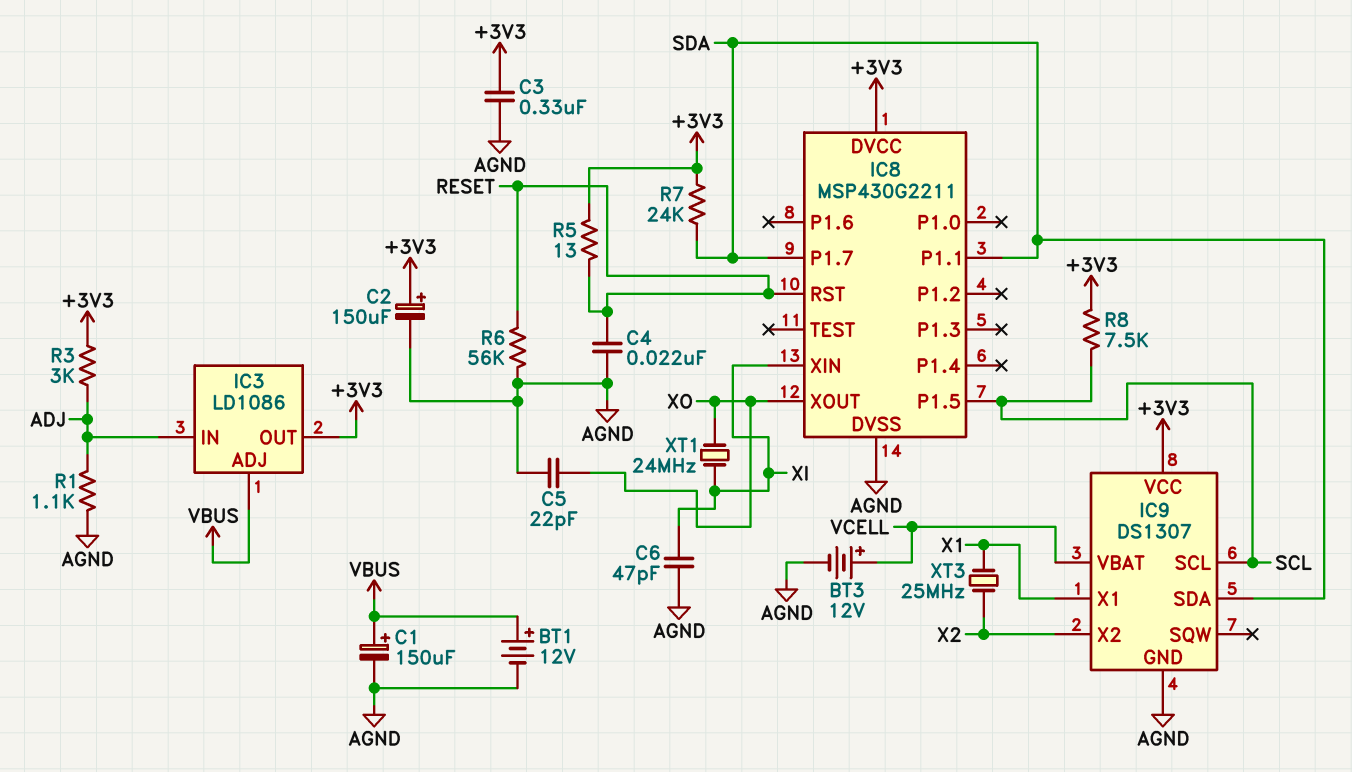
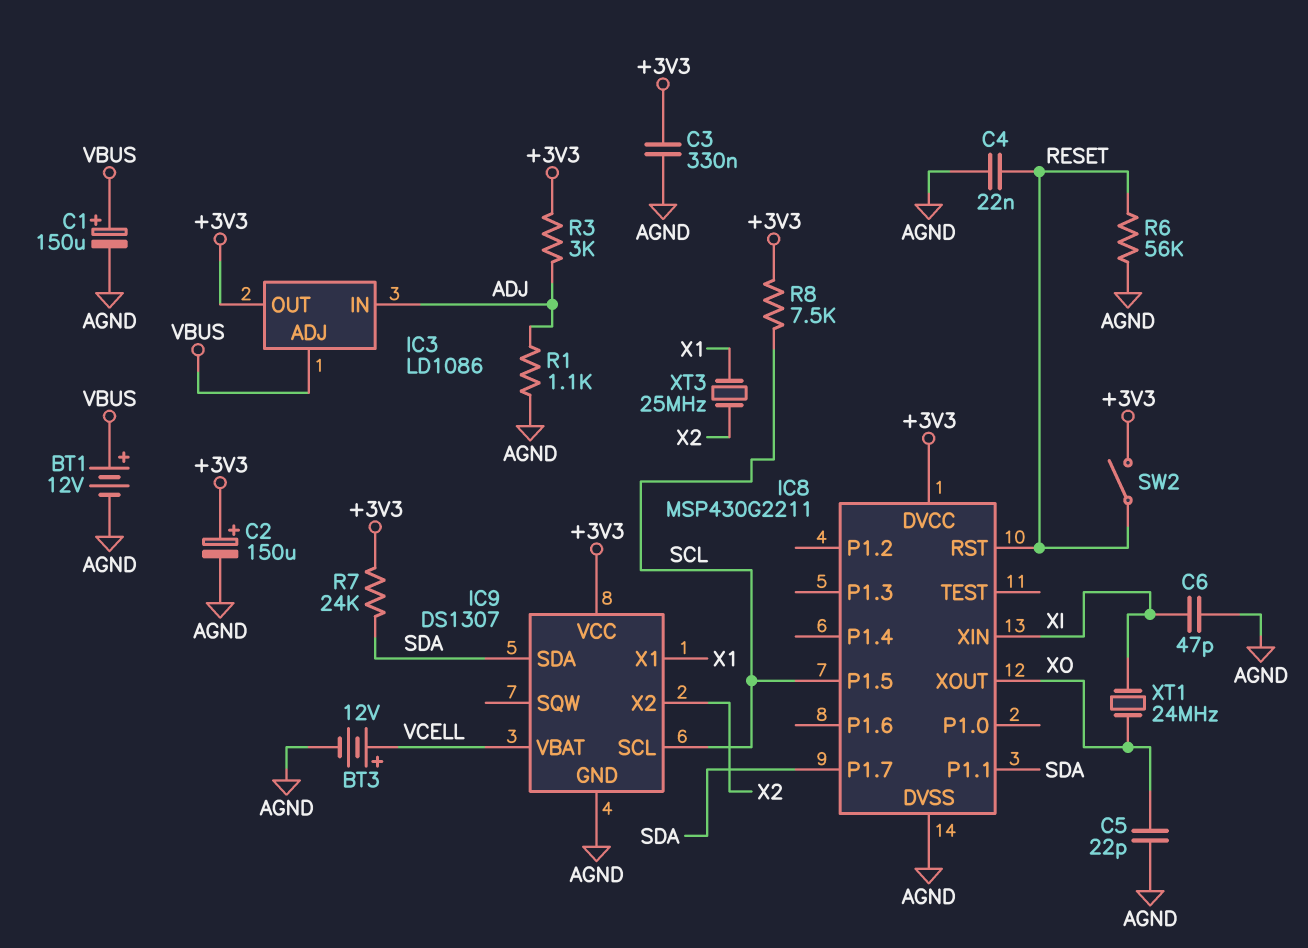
R5: 13 (+3V3, RESET) -> none
SW2: none -> switch (+3V3, RESET)

